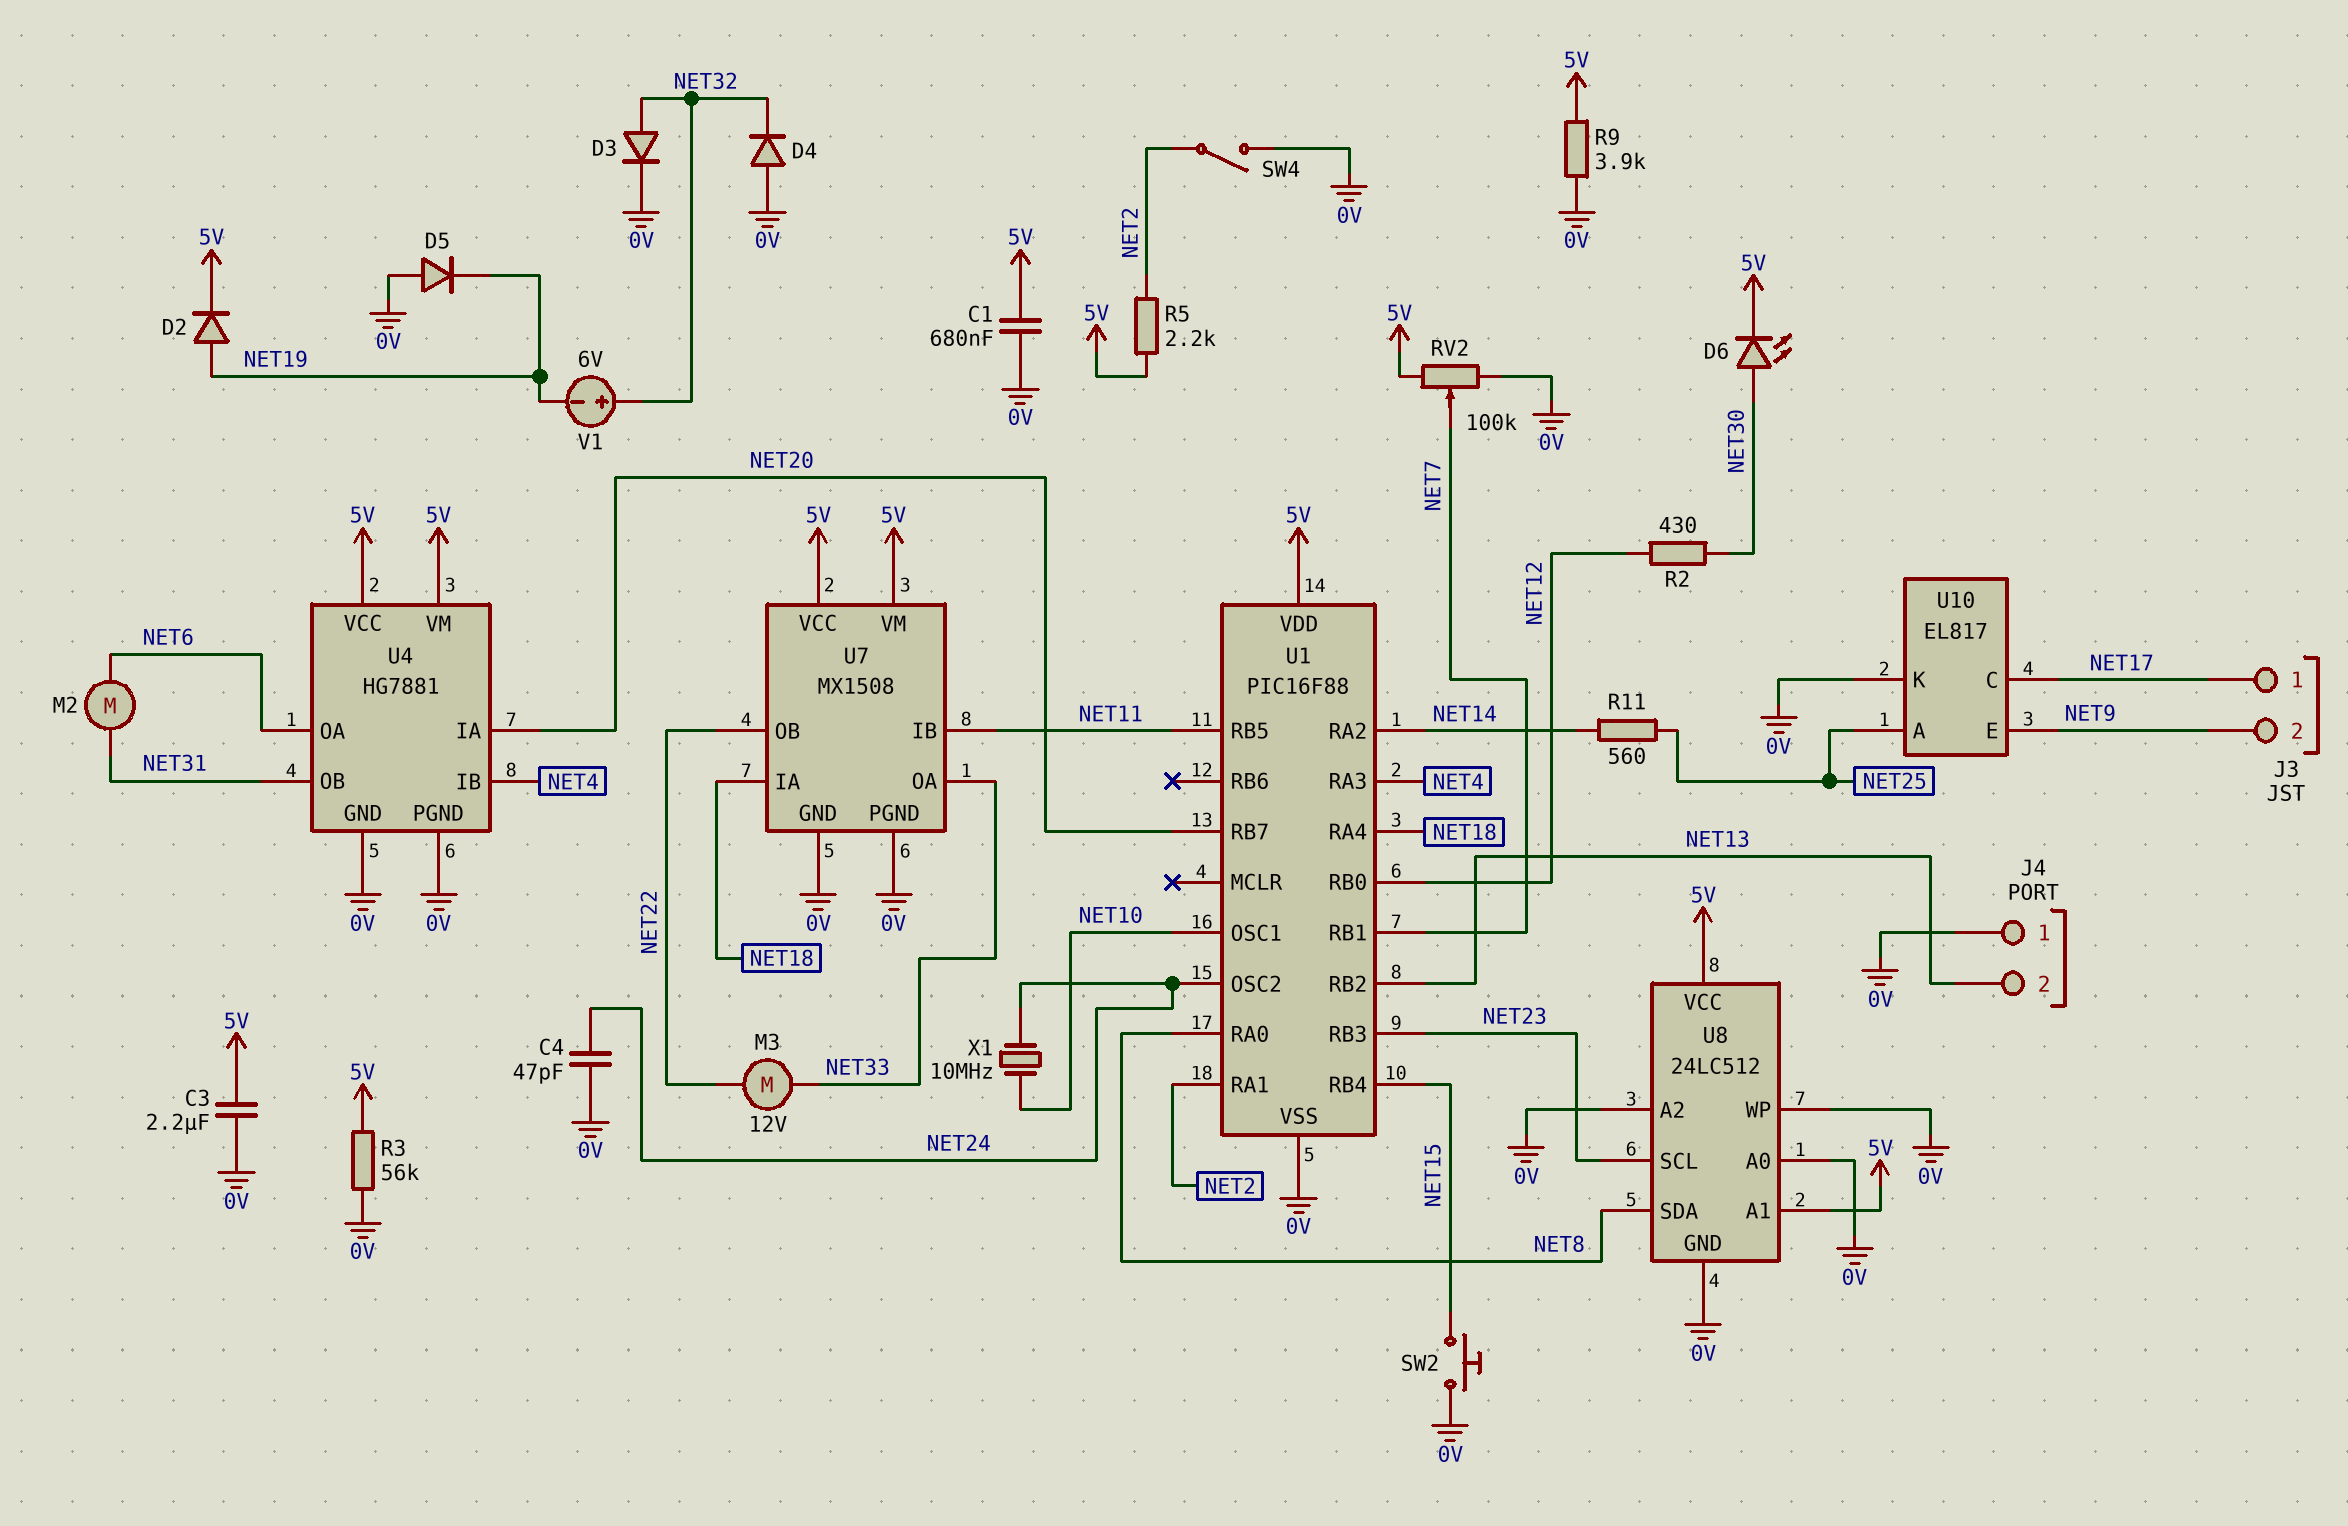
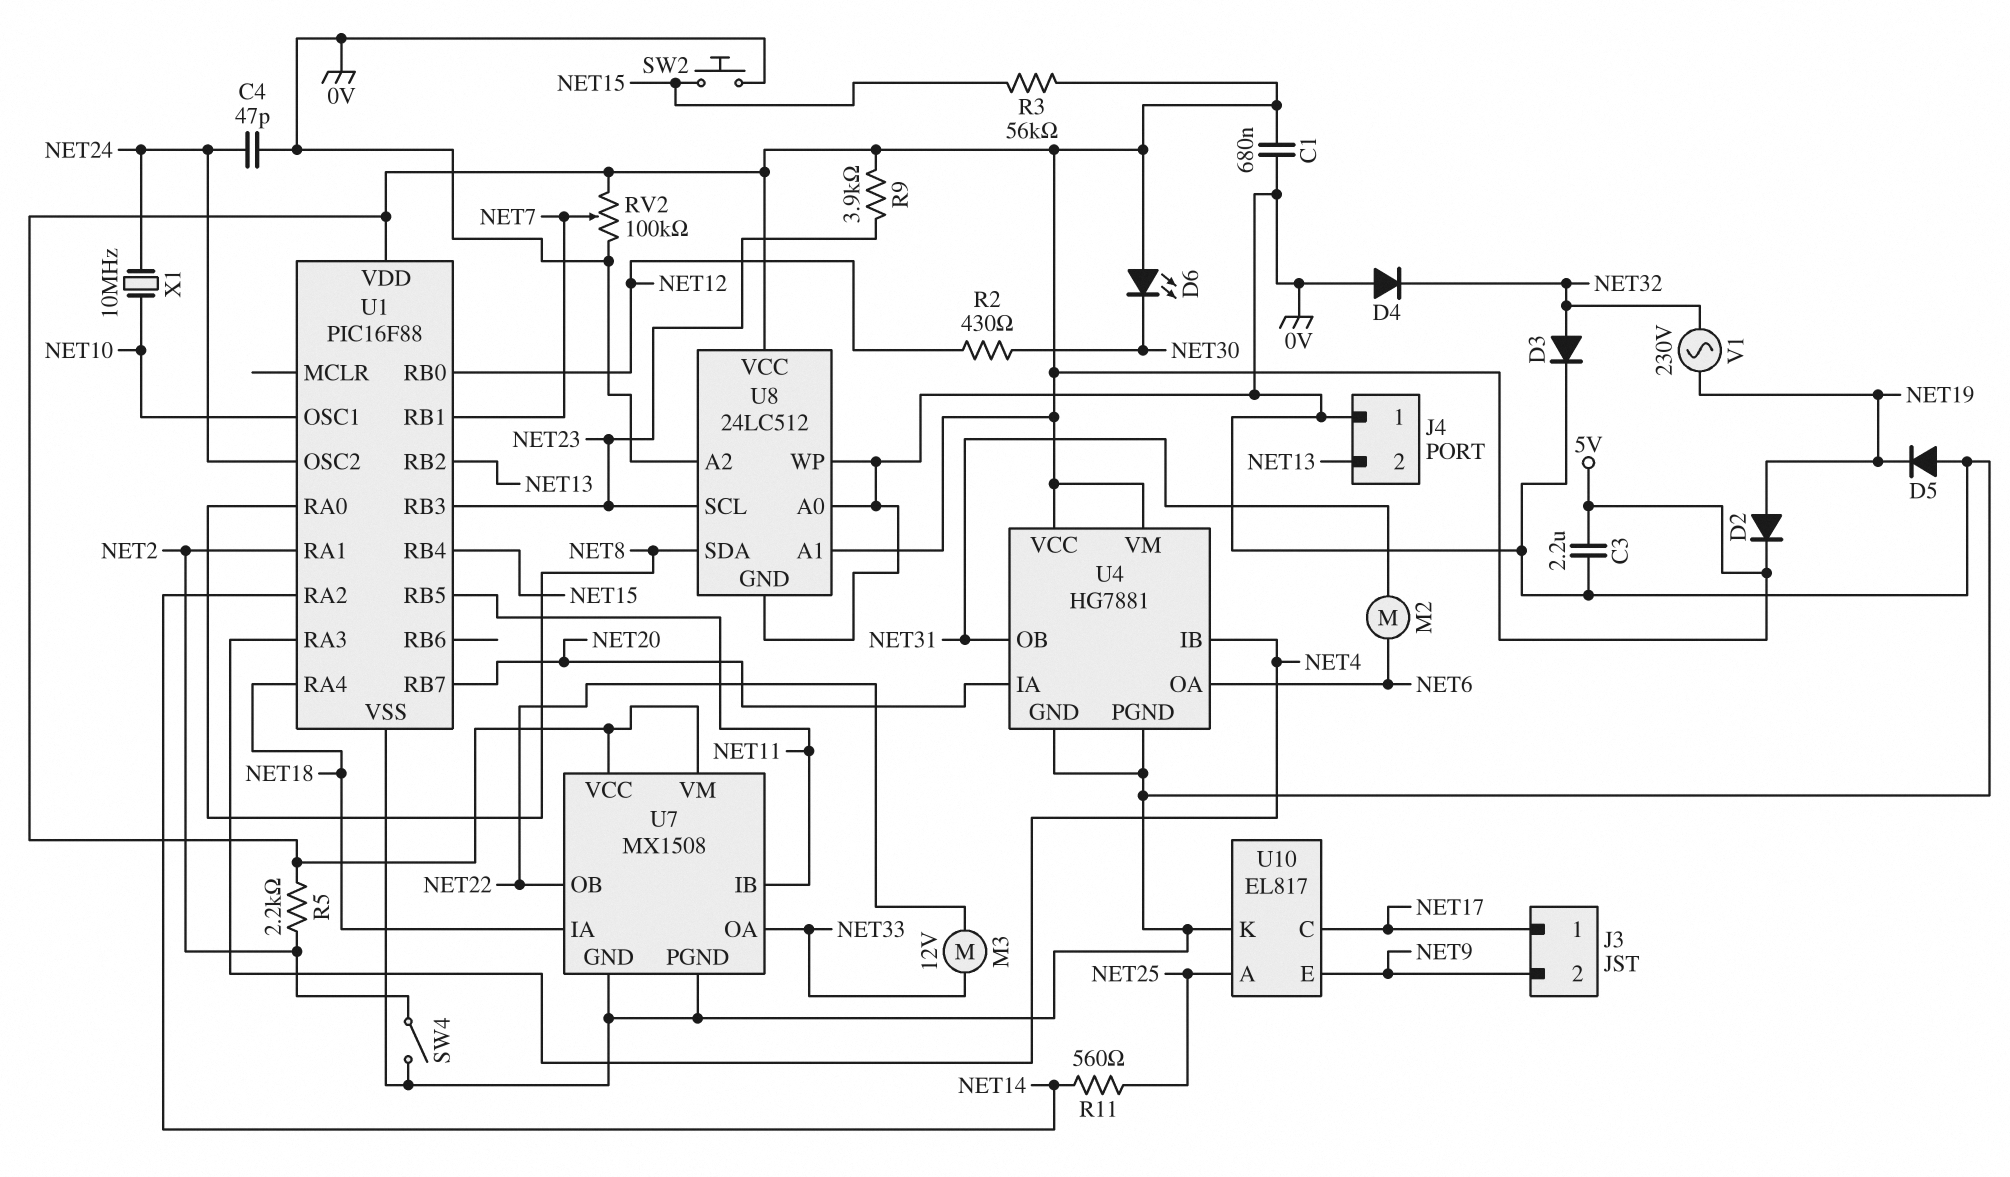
D6: LED (A NET30, K 5V) -> LED (A 5V, K NET30)
R3: 56k (0V, 5V) -> 56k (5V, NET15)
R9: 3.9k (0V, 5V) -> 3.9k (5V, NET23)
V1: 6V (plus NET32, minus NET19) -> AC 230V (NET19, NET32)

